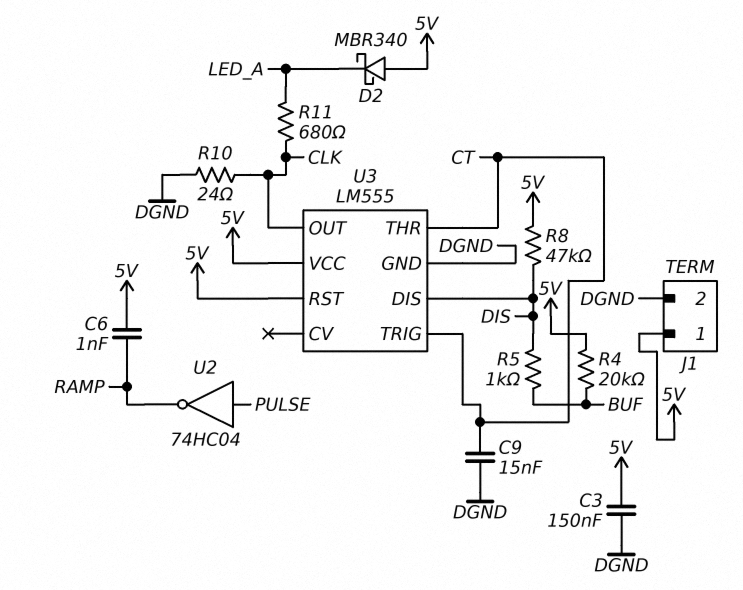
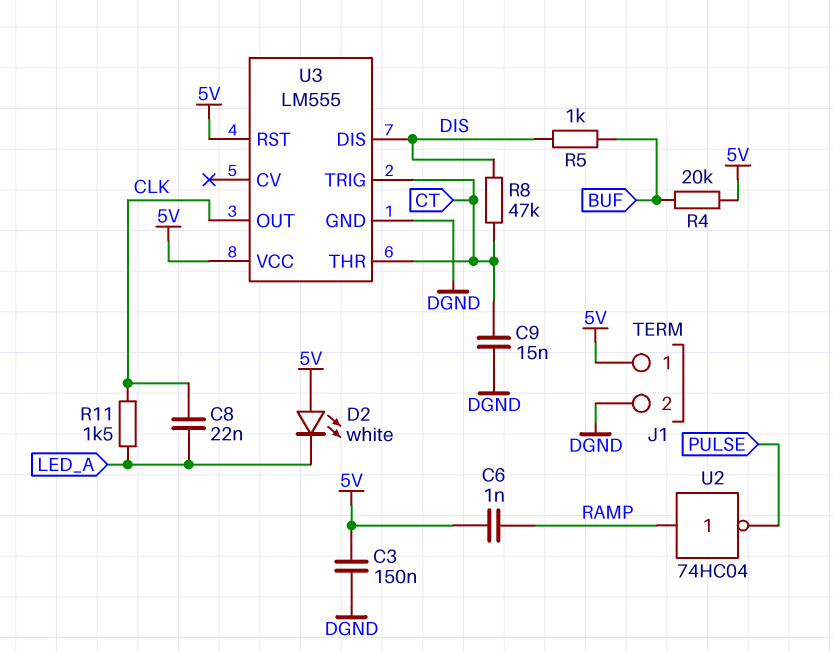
C8: none -> 22nF (CLK, LED_A)
D2: schottky MBR340 (A 5V, K LED_A) -> LED white (A 5V, K LED_A)
R8: 47k (5V, DIS) -> 47k (CT, DIS)
R10: 24 (CLK, DGND) -> none
R11: 680 (CLK, LED_A) -> 1.5k (CLK, LED_A)
U2: NOT 74HC04 (in PULSE, out RAMP) -> NOT 74HC04 (in RAMP, out PULSE)

